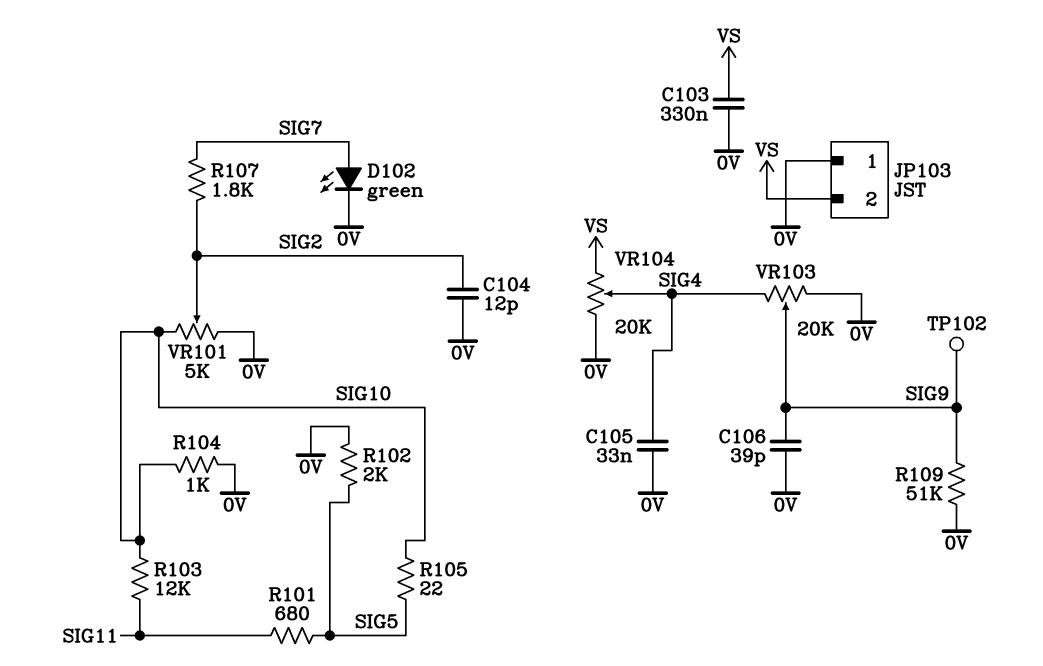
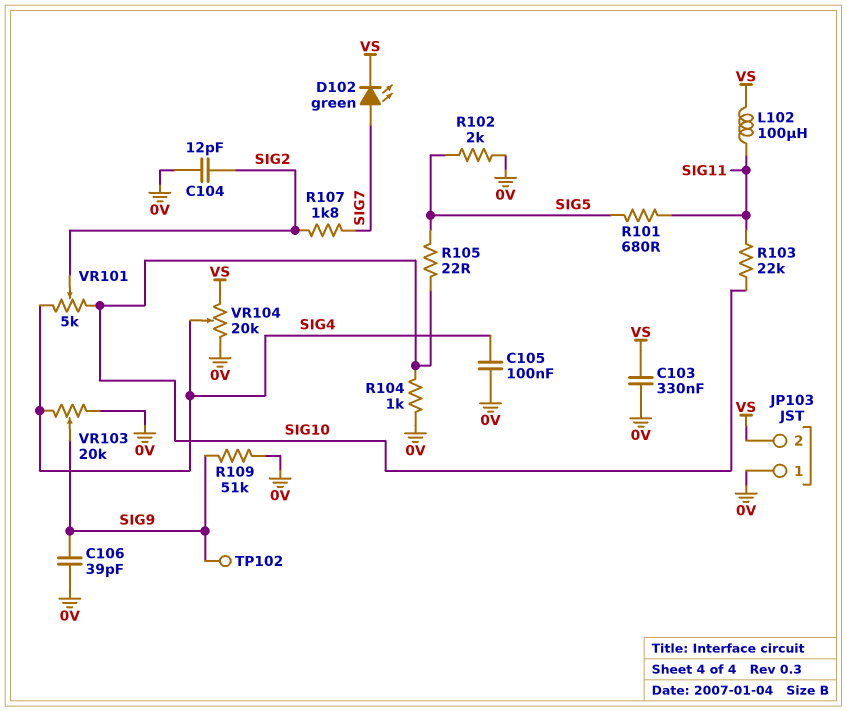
C105: 33nF (0V, SIG4) -> 100nF (0V, SIG4)
D102: LED green (A SIG7, K 0V) -> LED green (A SIG7, K VS)
L102: none -> 100uH (SIG11, VS)
R103: 12k (SIG10, SIG11) -> 22k (SIG10, SIG11)
VR101: 5k (0V, SIG10, wiper SIG2) -> 5k (SIG4, SIG10, wiper SIG2)

